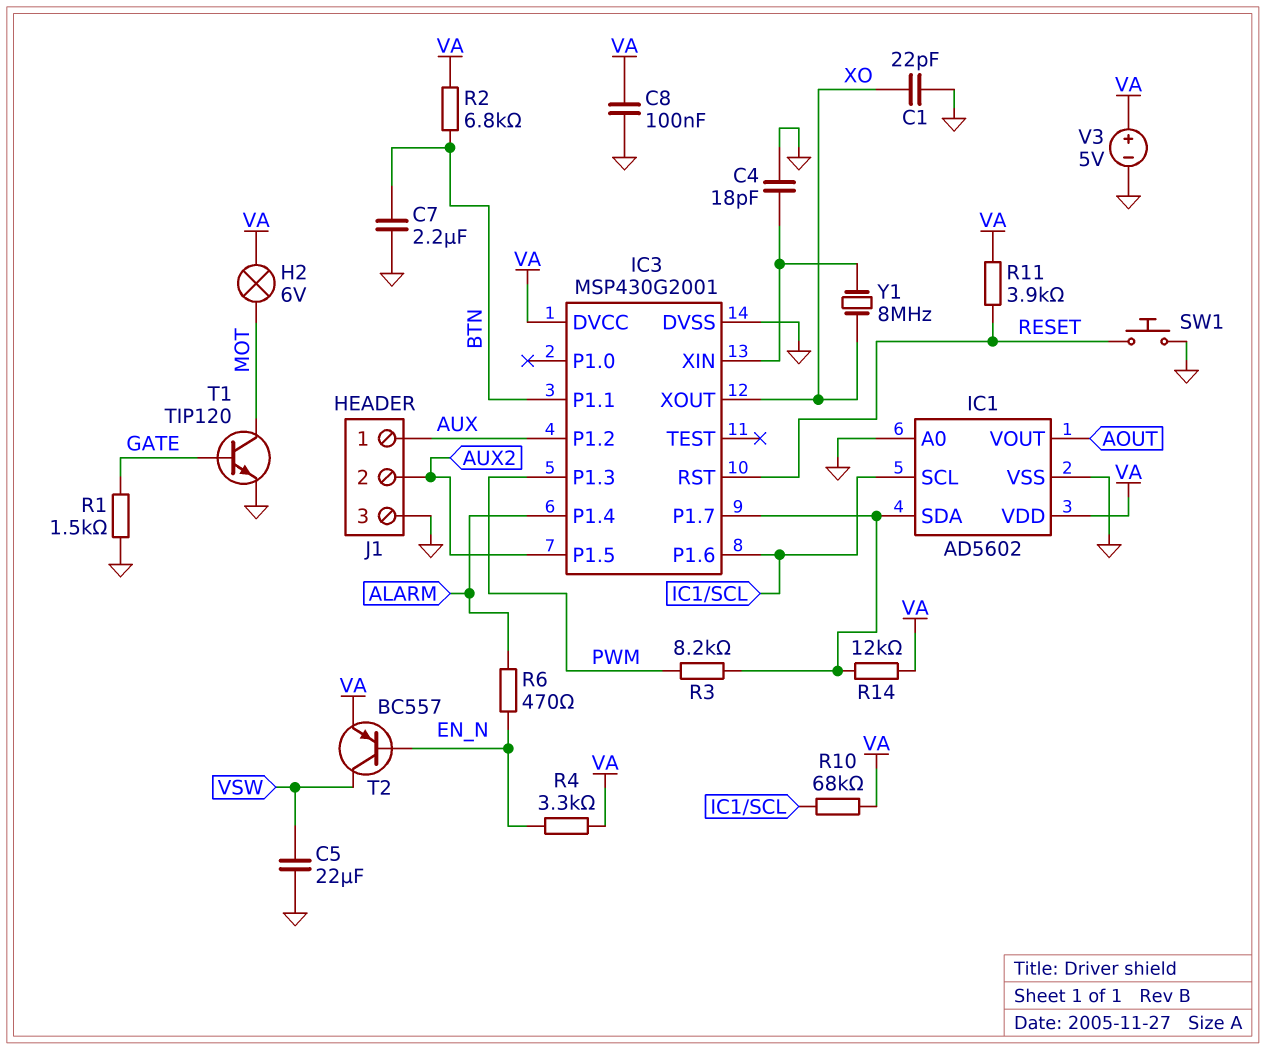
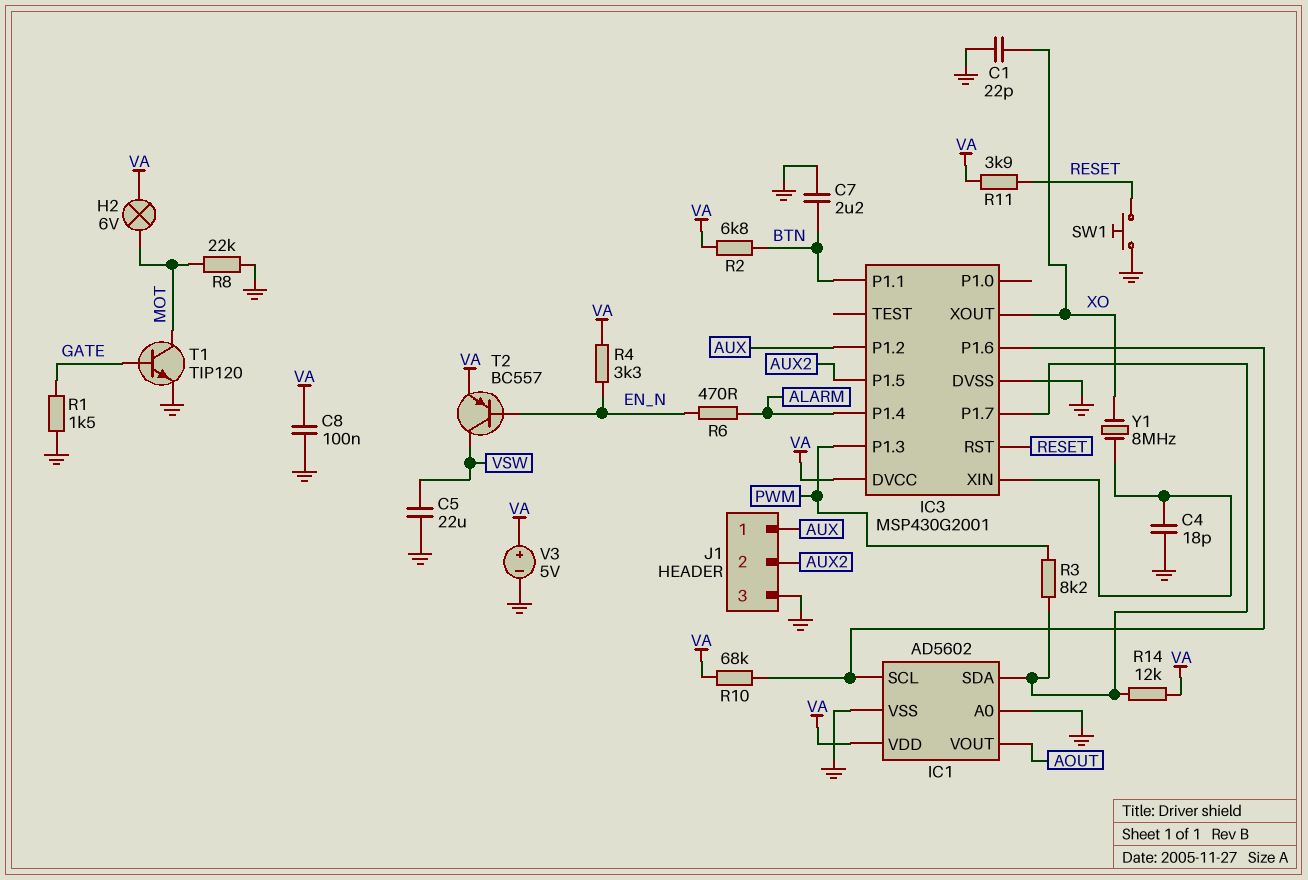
R8: none -> 22k (GND, MOT)

